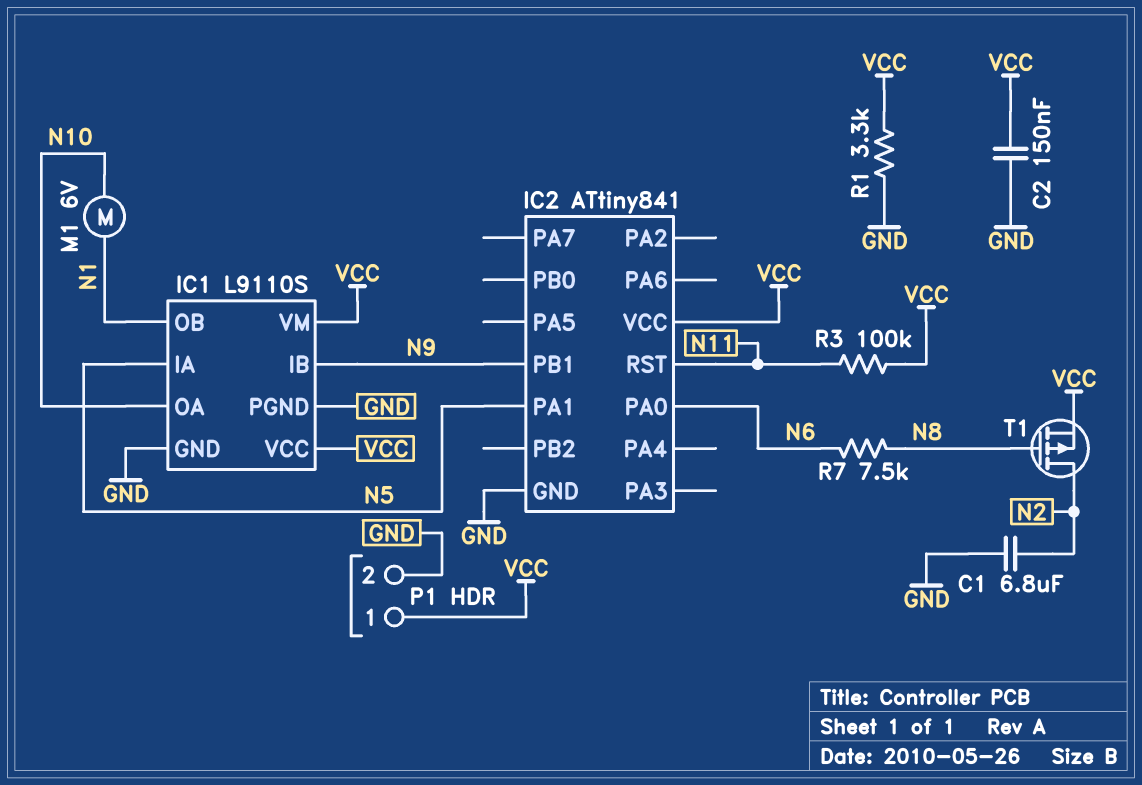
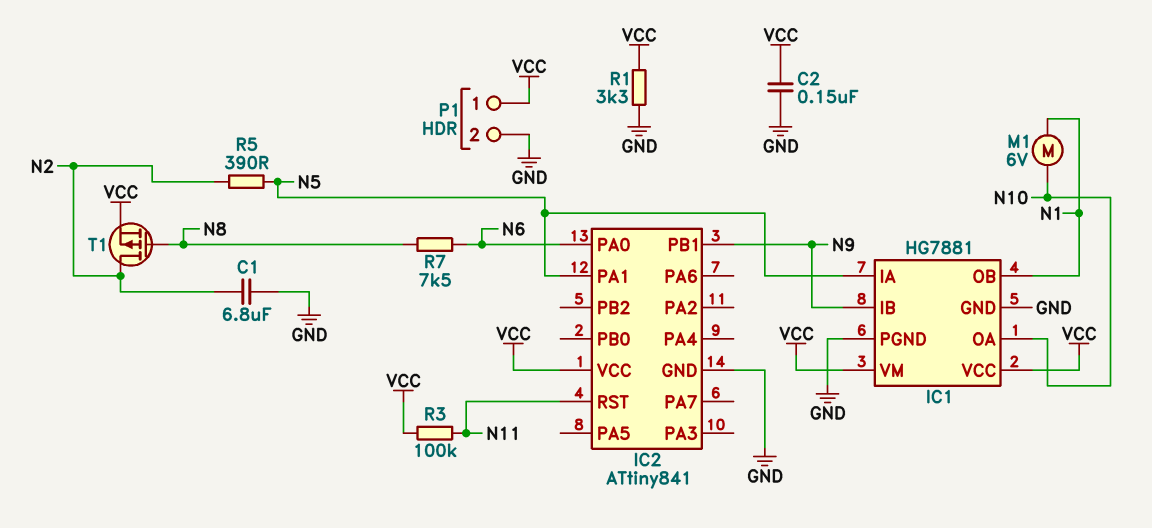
IC1: L9110S -> HG7881
R5: none -> 390 (N2, N5)

